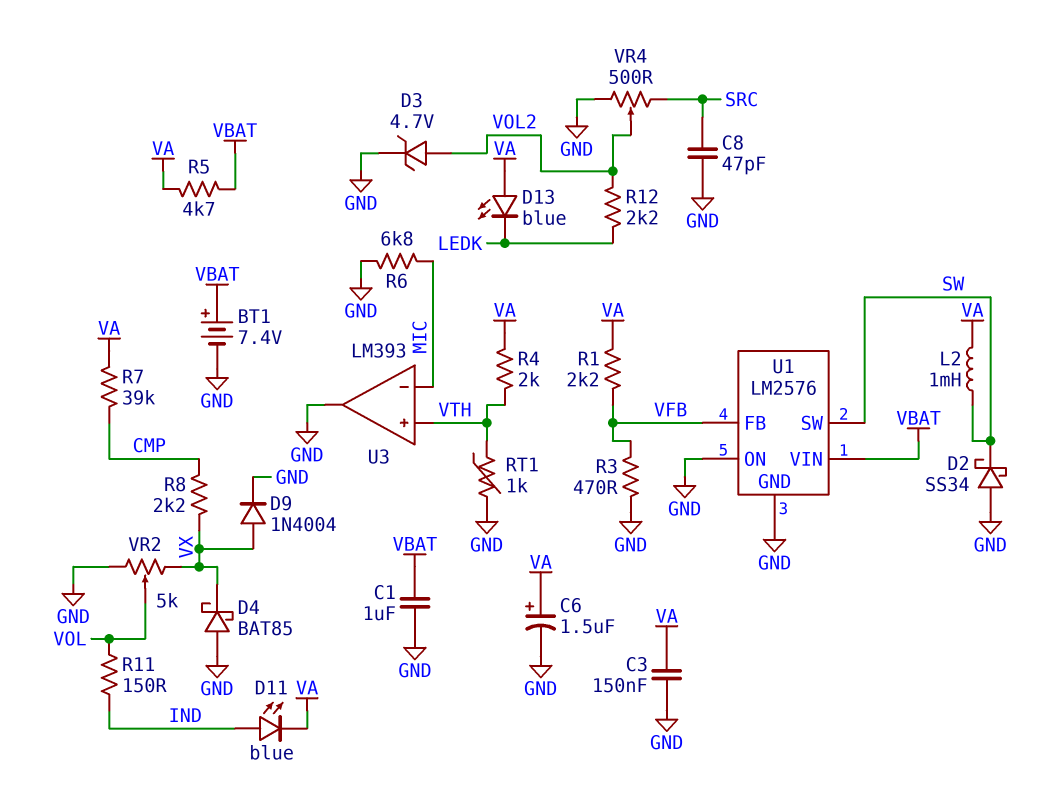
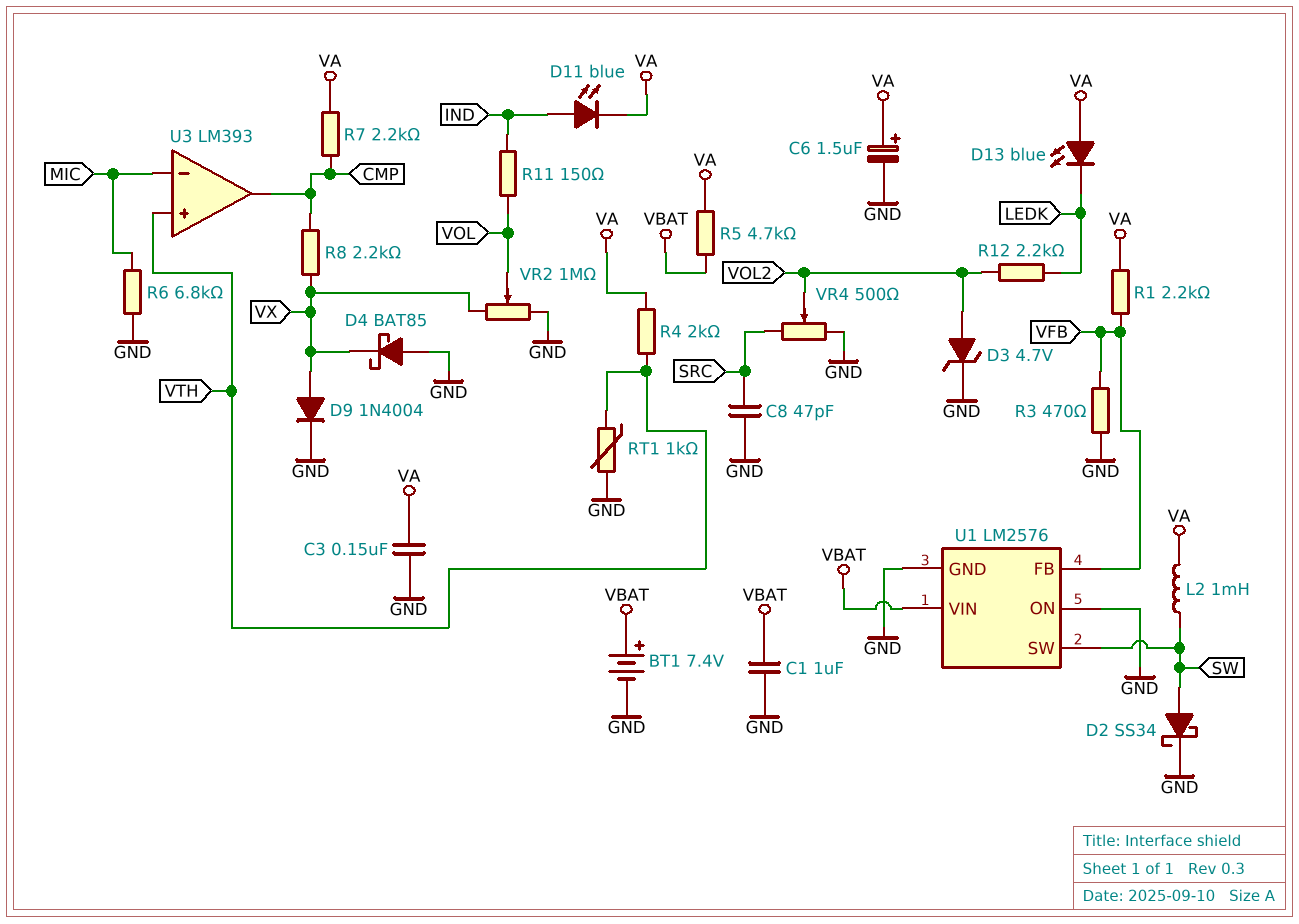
D2: schottky SS34 (A GND, K SW) -> schottky SS34 (A SW, K GND)
R7: 39k (CMP, VA) -> 2.2k (CMP, VA)
U3 pin out: GND -> CMP
VR2: 5k (GND, VX, wiper VOL) -> 1M (GND, VX, wiper VOL)

